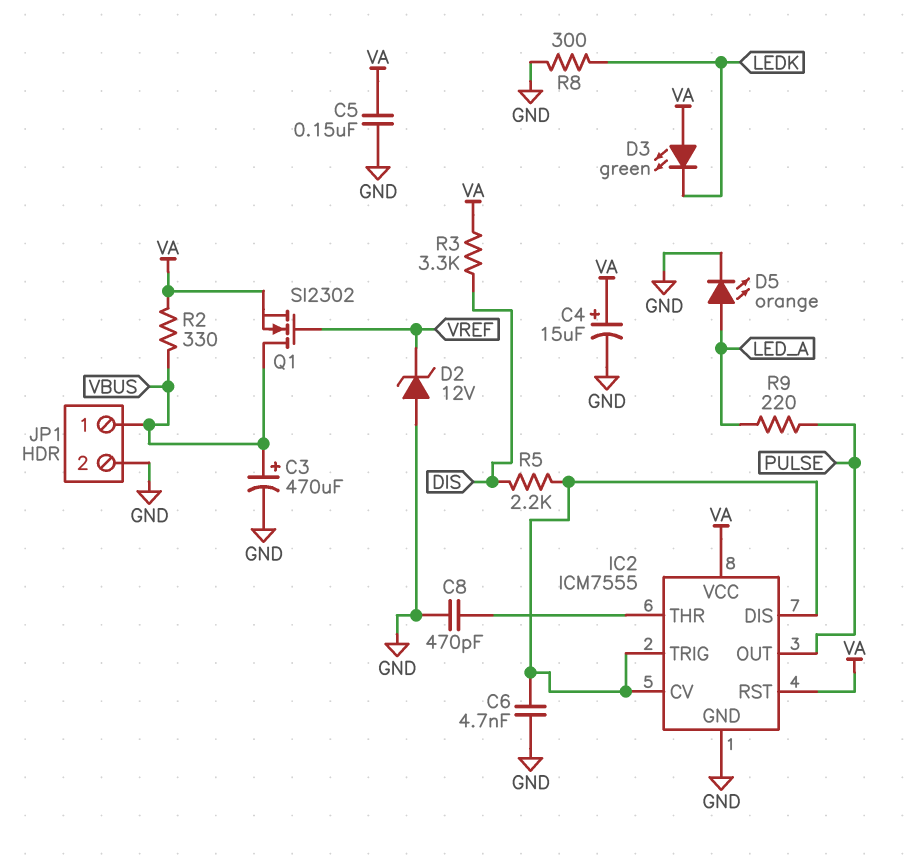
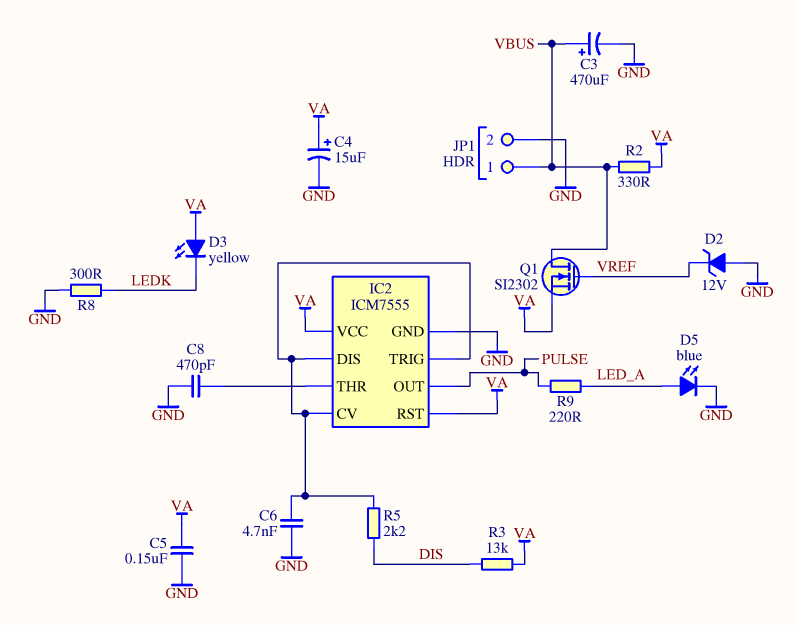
D3: LED green (A VA, K LEDK) -> LED yellow (A VA, K LEDK)
D5: LED orange (A LED_A, K GND) -> LED blue (A LED_A, K GND)
R3: 3.3k (DIS, VA) -> 13k (DIS, VA)

